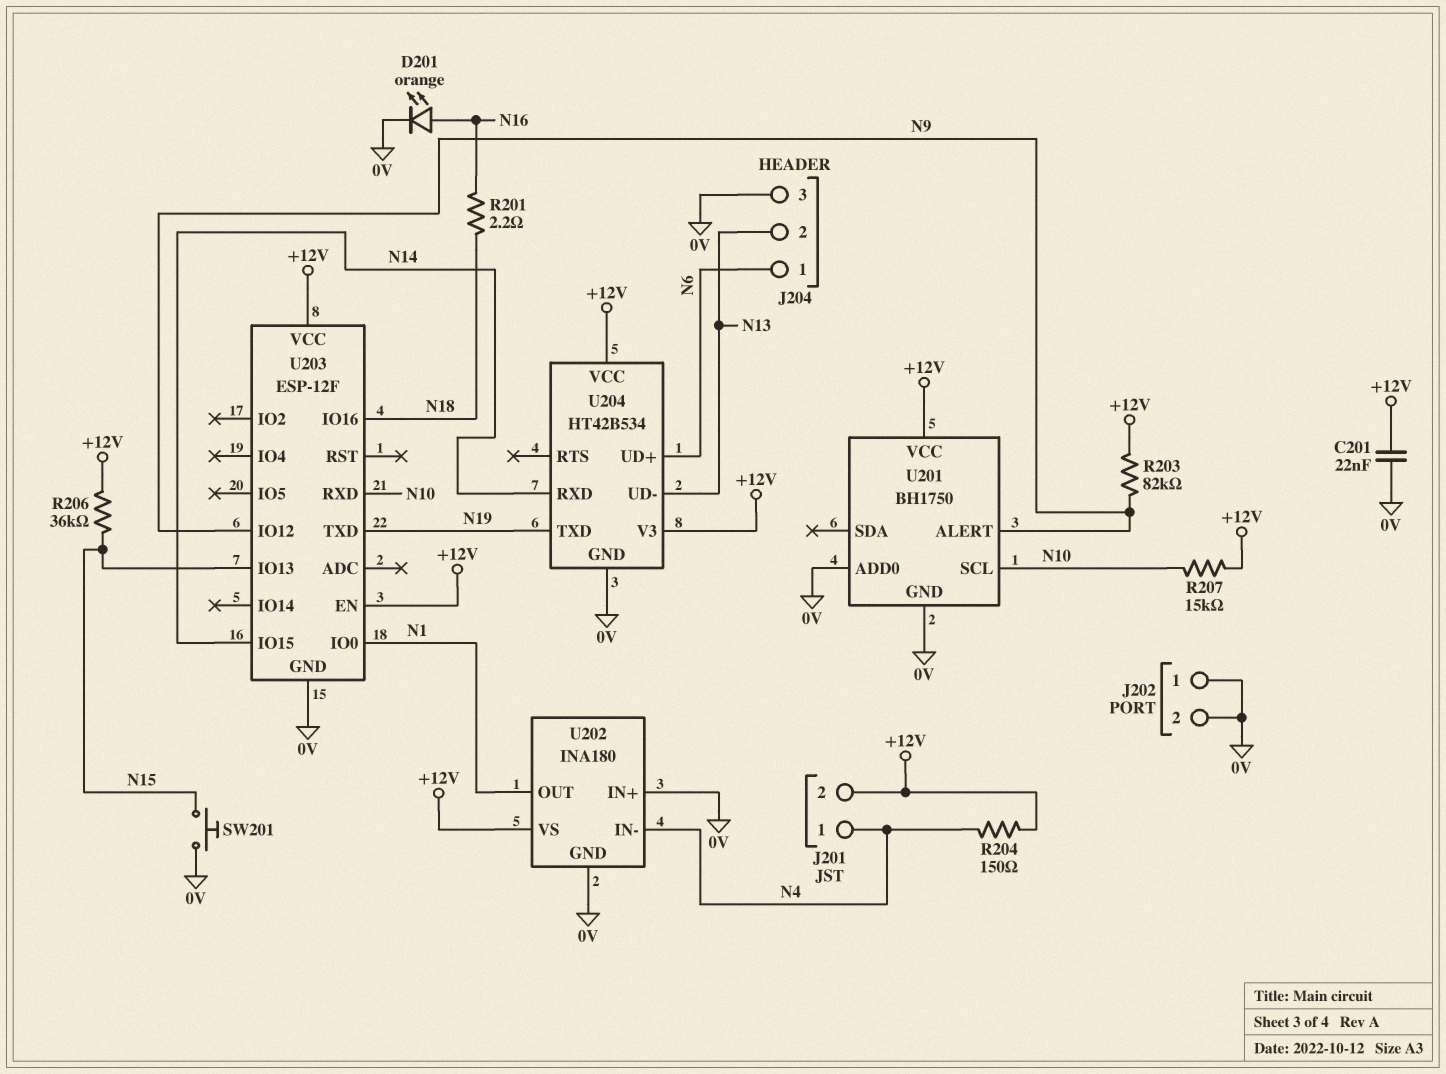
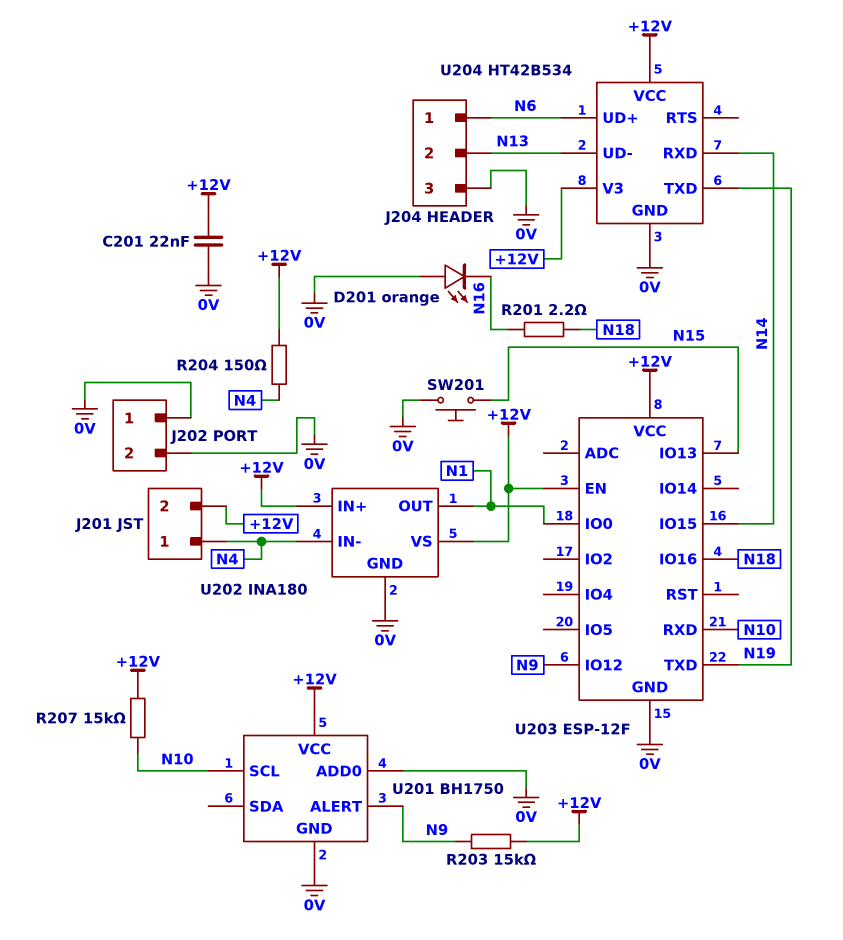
D201: LED orange (A N16, K 0V) -> LED orange (A 0V, K N16)
R203: 82k (+12V, N9) -> 15k (+12V, N9)
R206: 36k (+12V, N15) -> none
U202 pin IN+: 0V -> +12V

